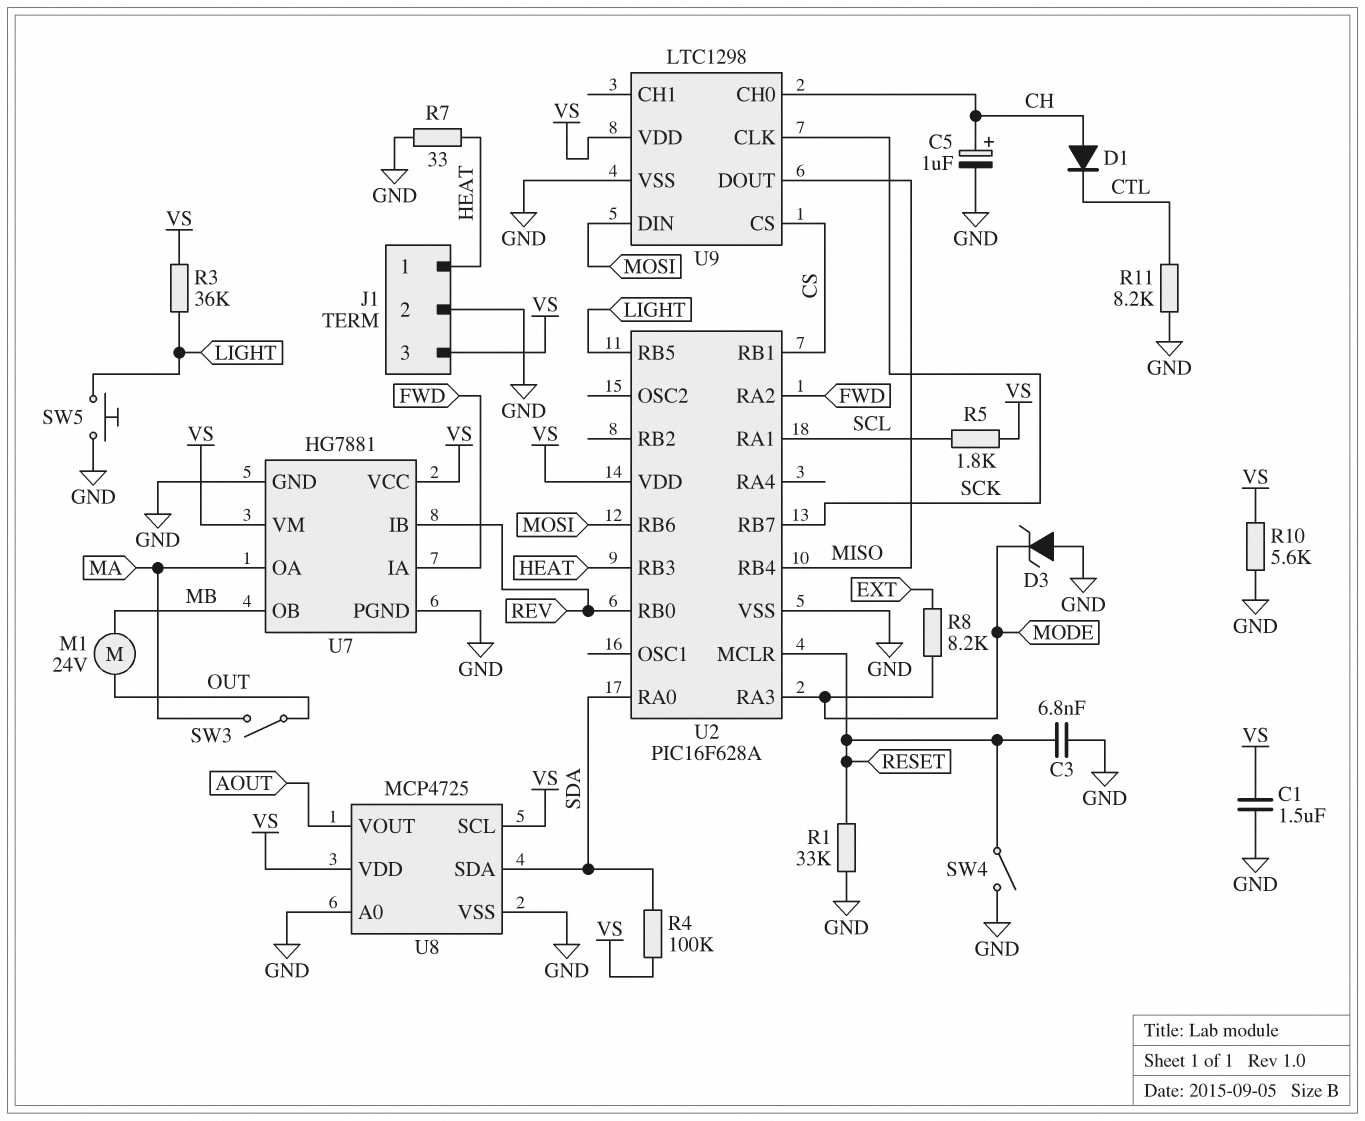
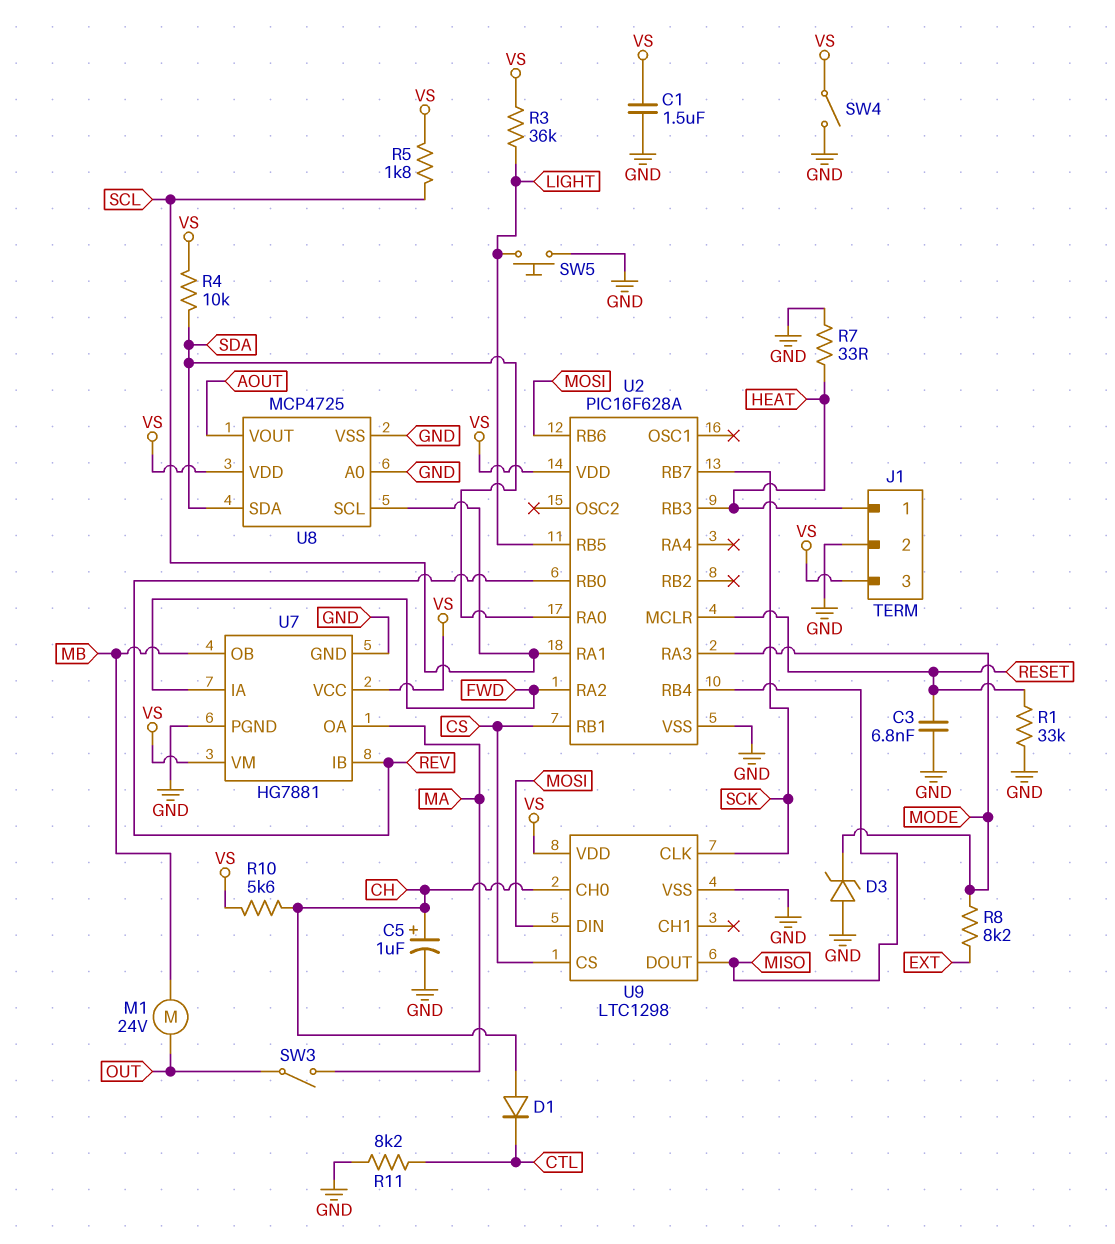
R4: 100k (SDA, VS) -> 10k (SDA, VS)
R10: 5.6k (GND, VS) -> 5.6k (CH, VS)
SW4: switch (GND, RESET) -> switch (GND, VS)
U8 pin SCL: VS -> SCL

